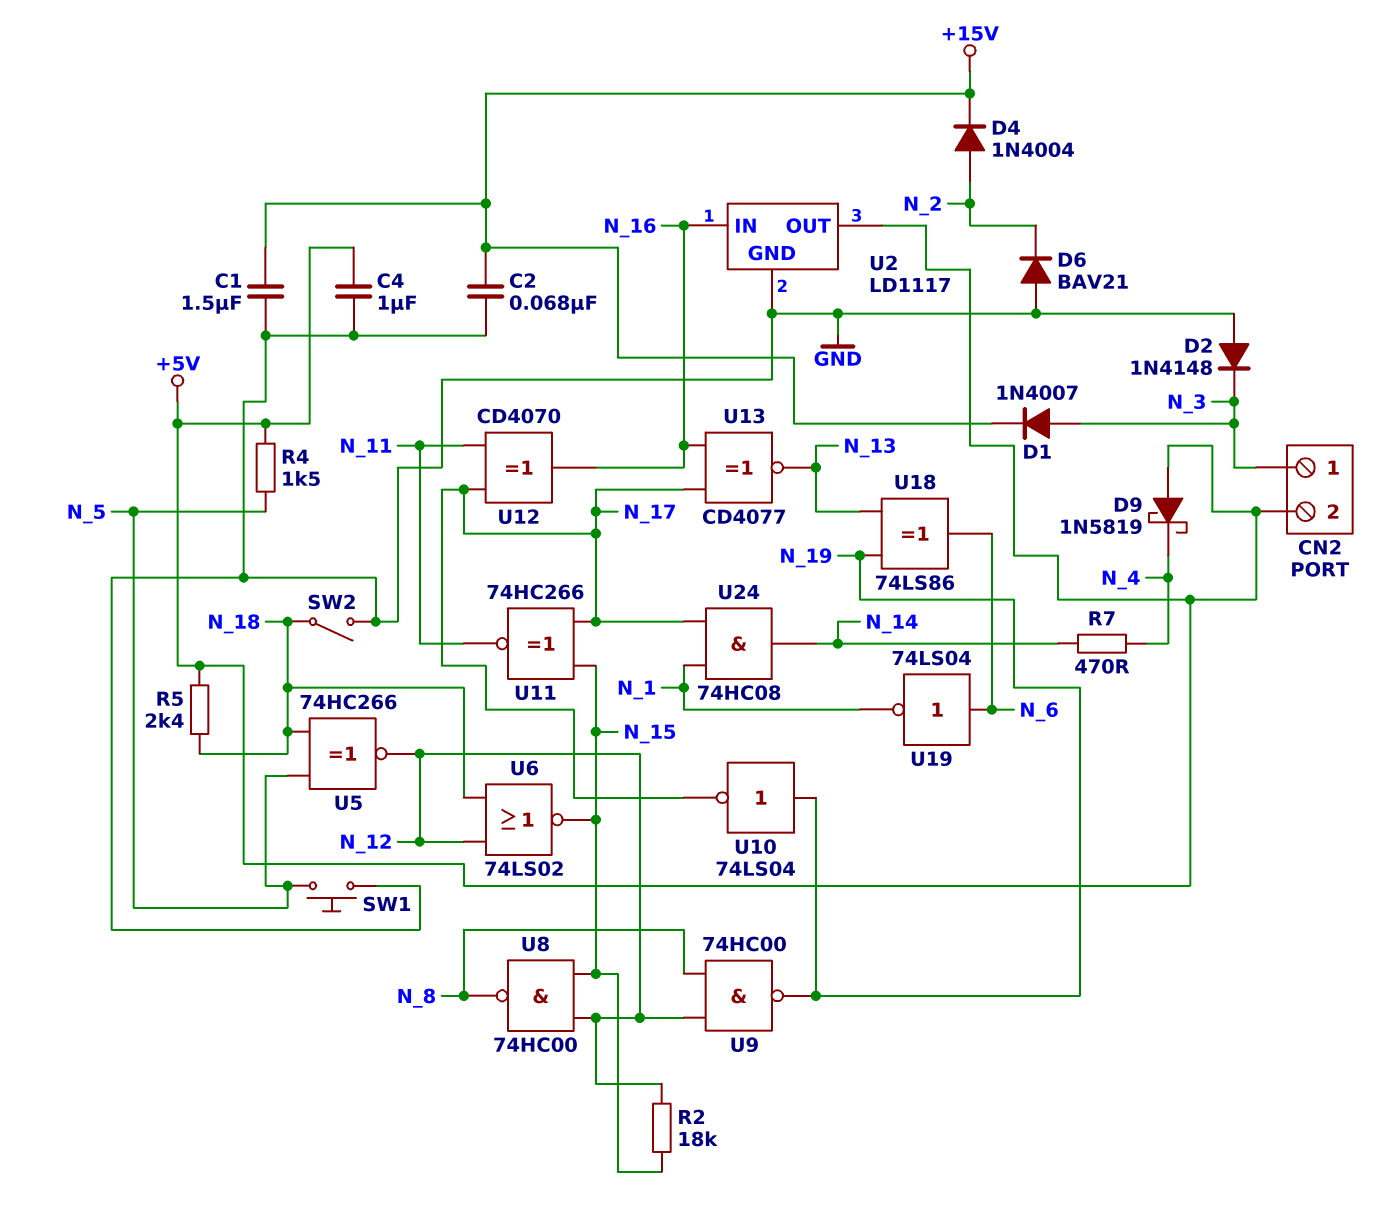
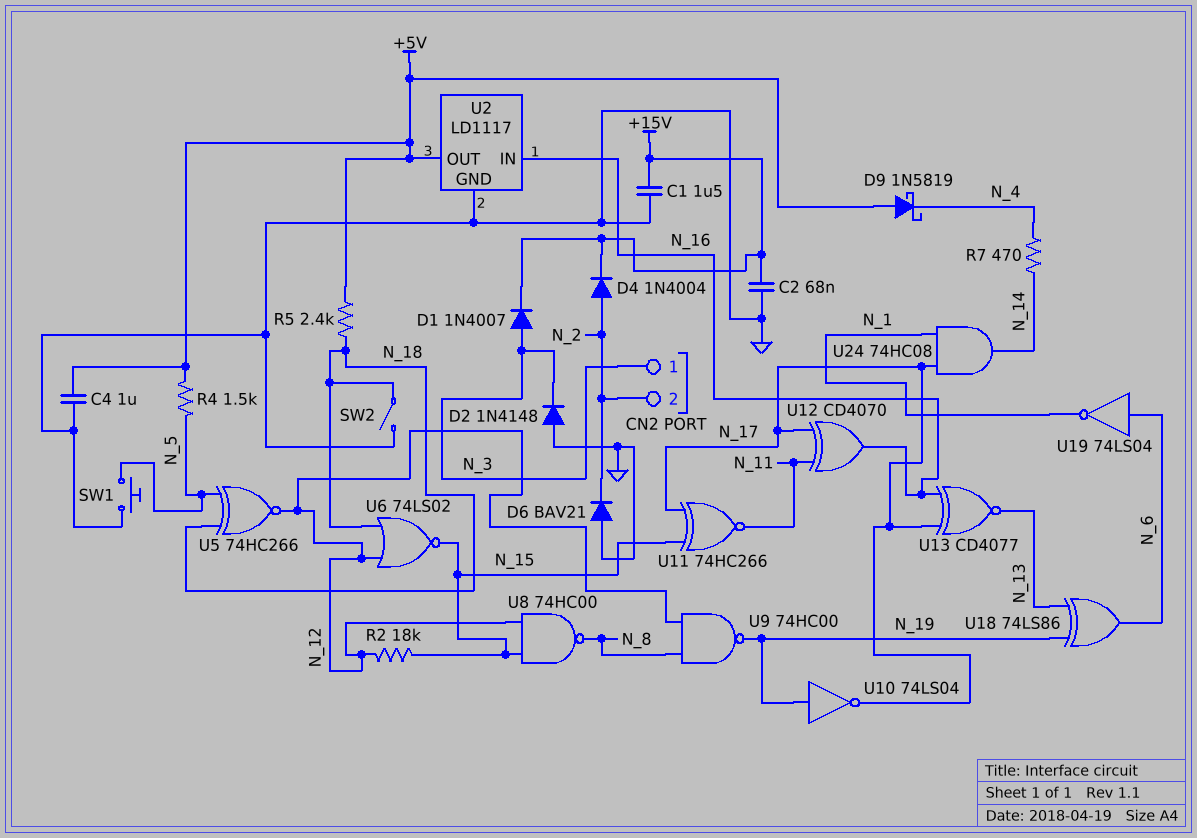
CN2 pin 2: +5V -> N_2

